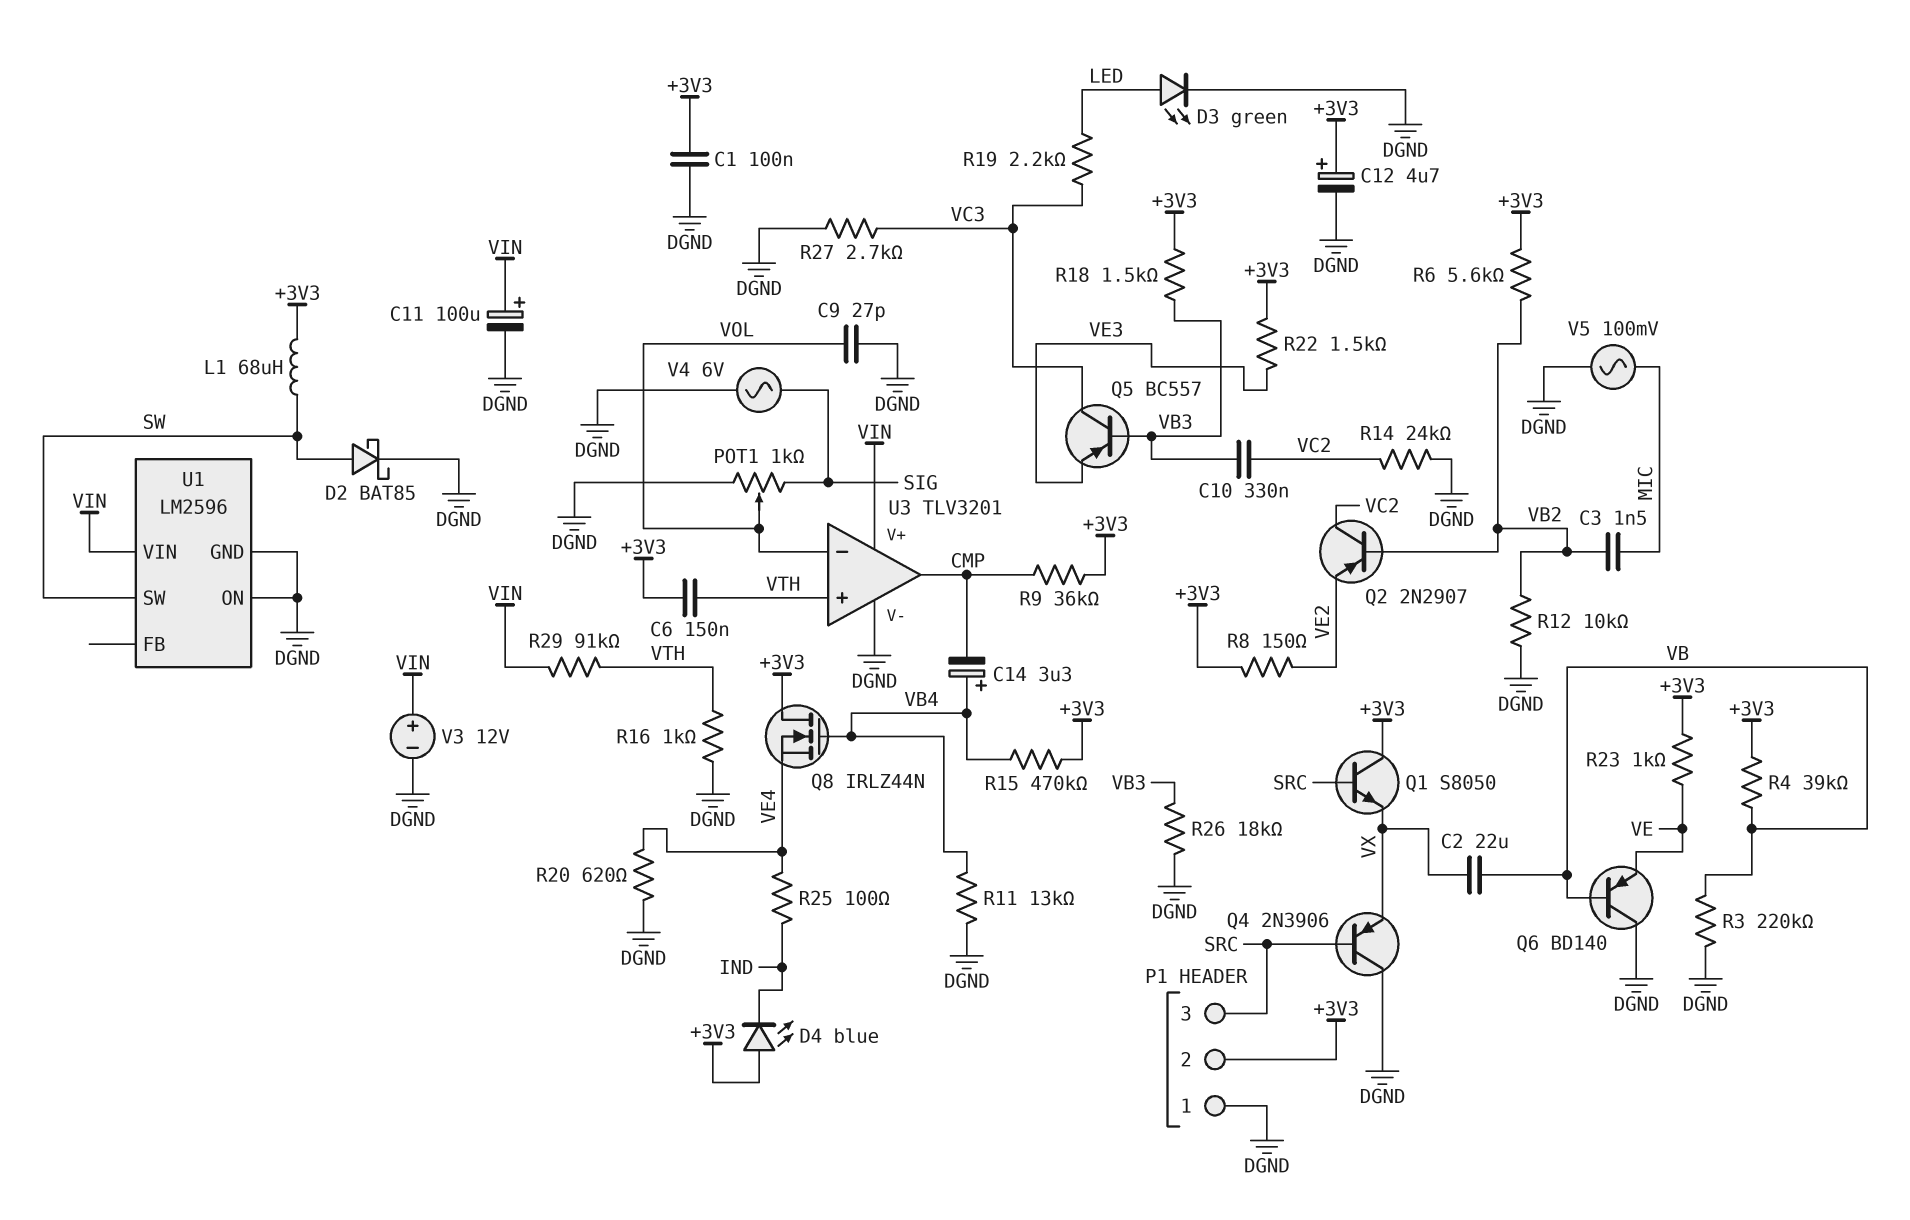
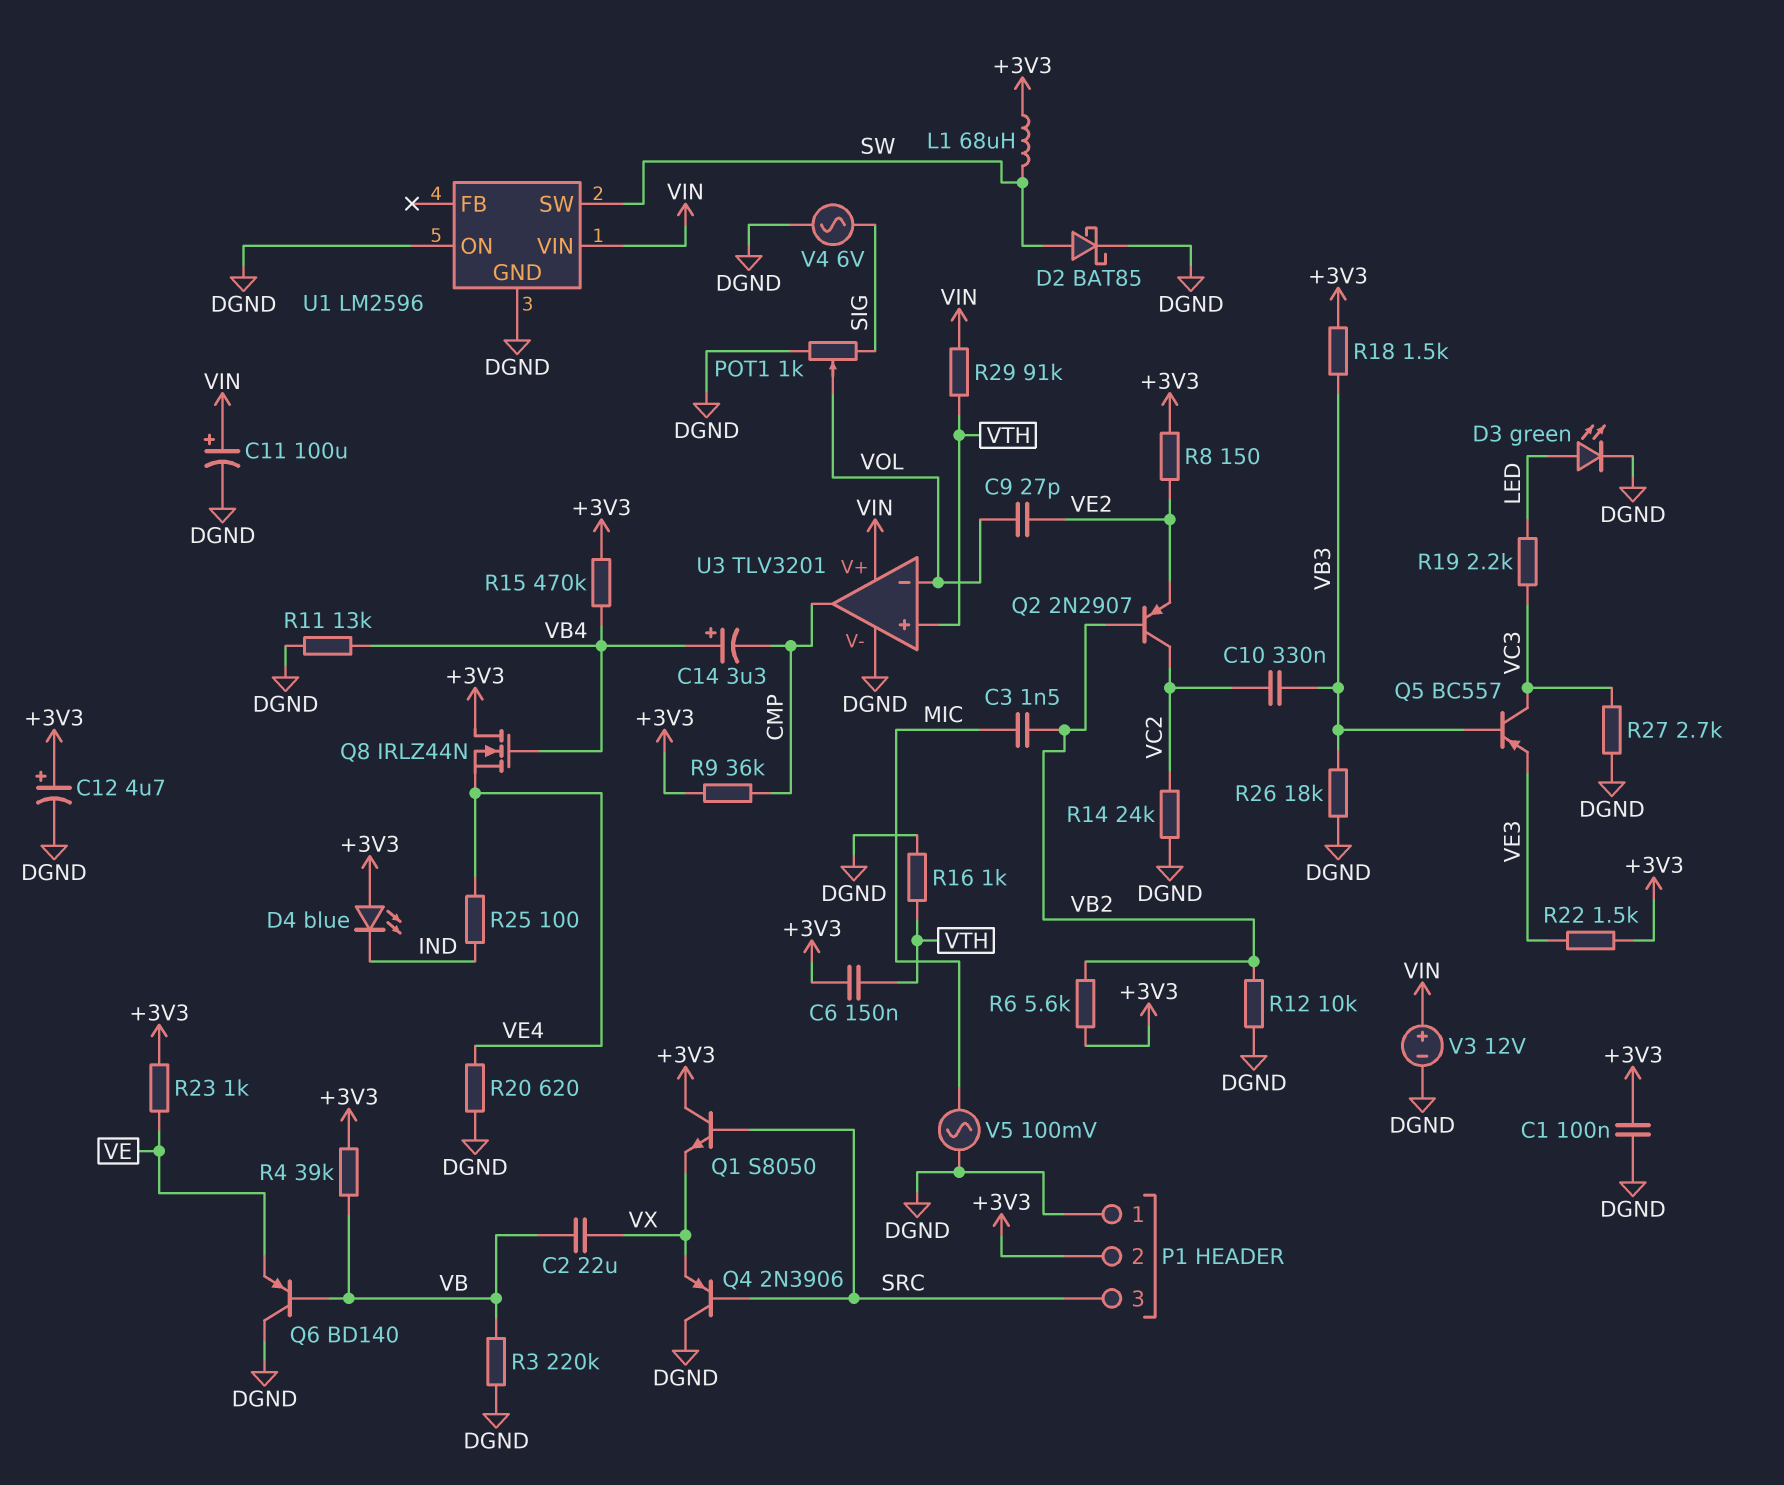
C9: 27pF (DGND, VOL) -> 27pF (VE2, VOL)

